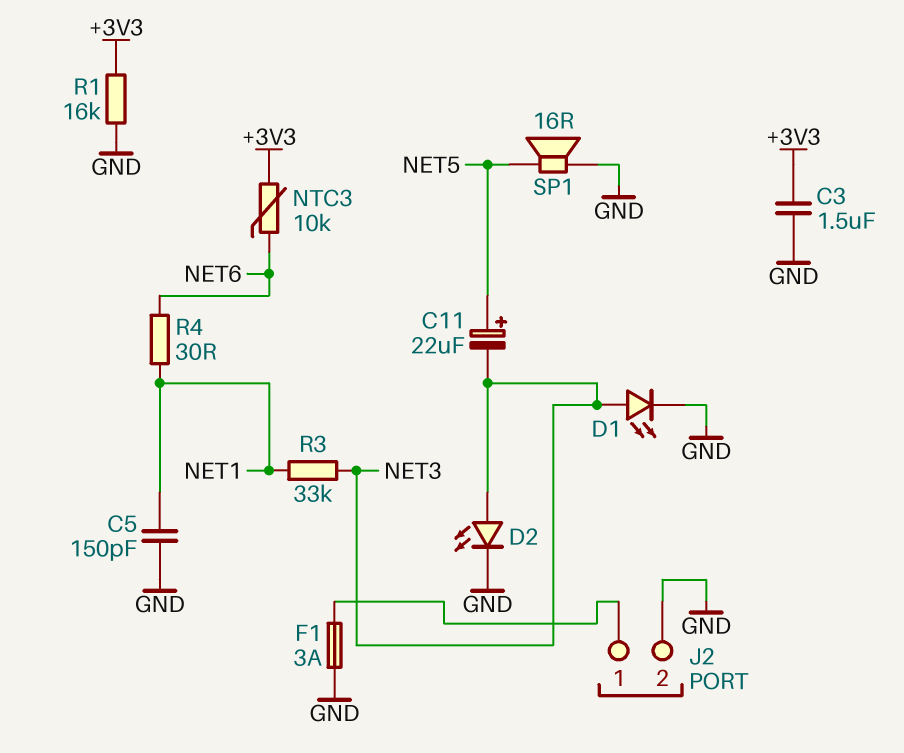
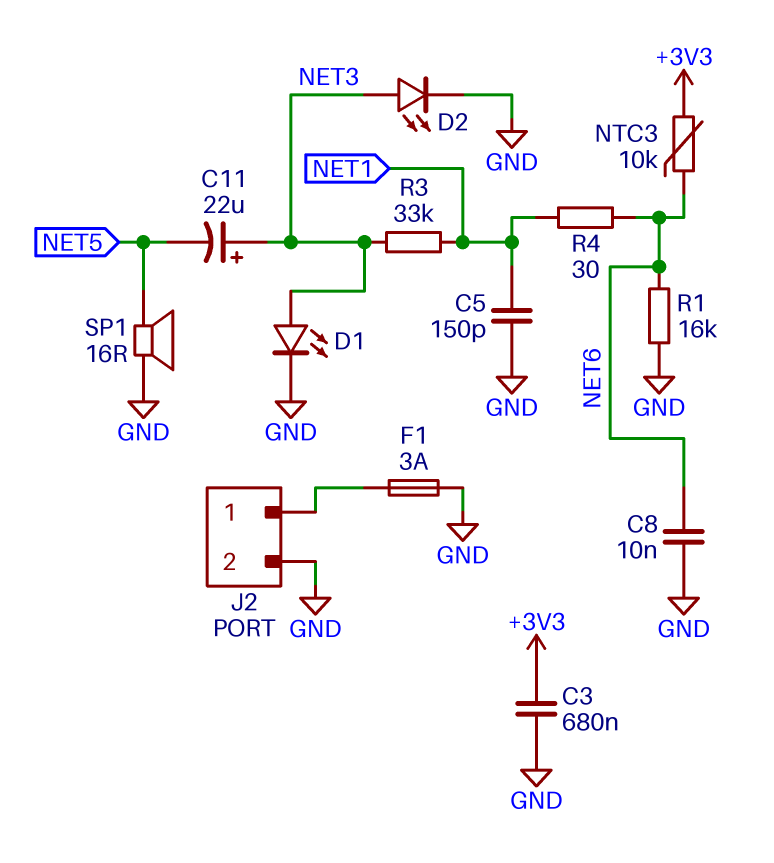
C3: 1.5uF (+3V3, GND) -> 680nF (+3V3, GND)
C8: none -> 10nF (GND, NET6)
C11: 22uF (plus NET5, minus NET3) -> 22uF (plus NET3, minus NET5)
R1: 16k (+3V3, GND) -> 16k (GND, NET6)

